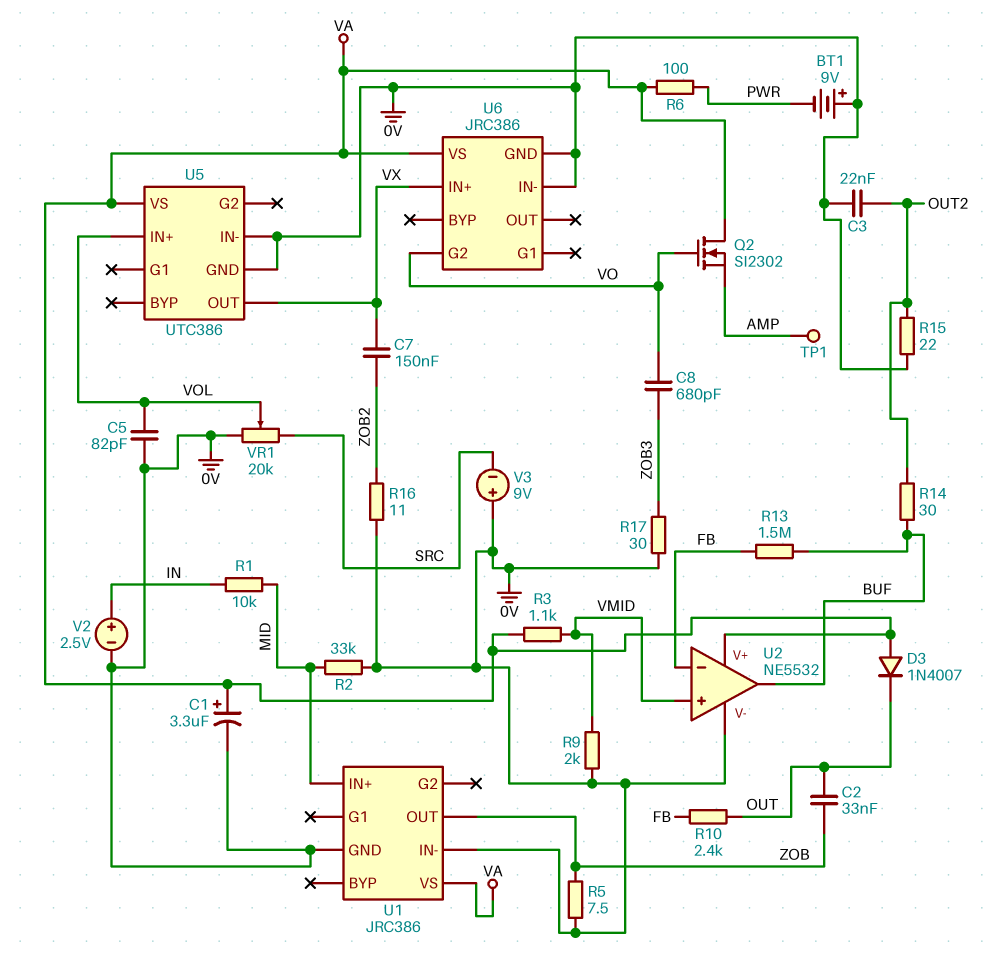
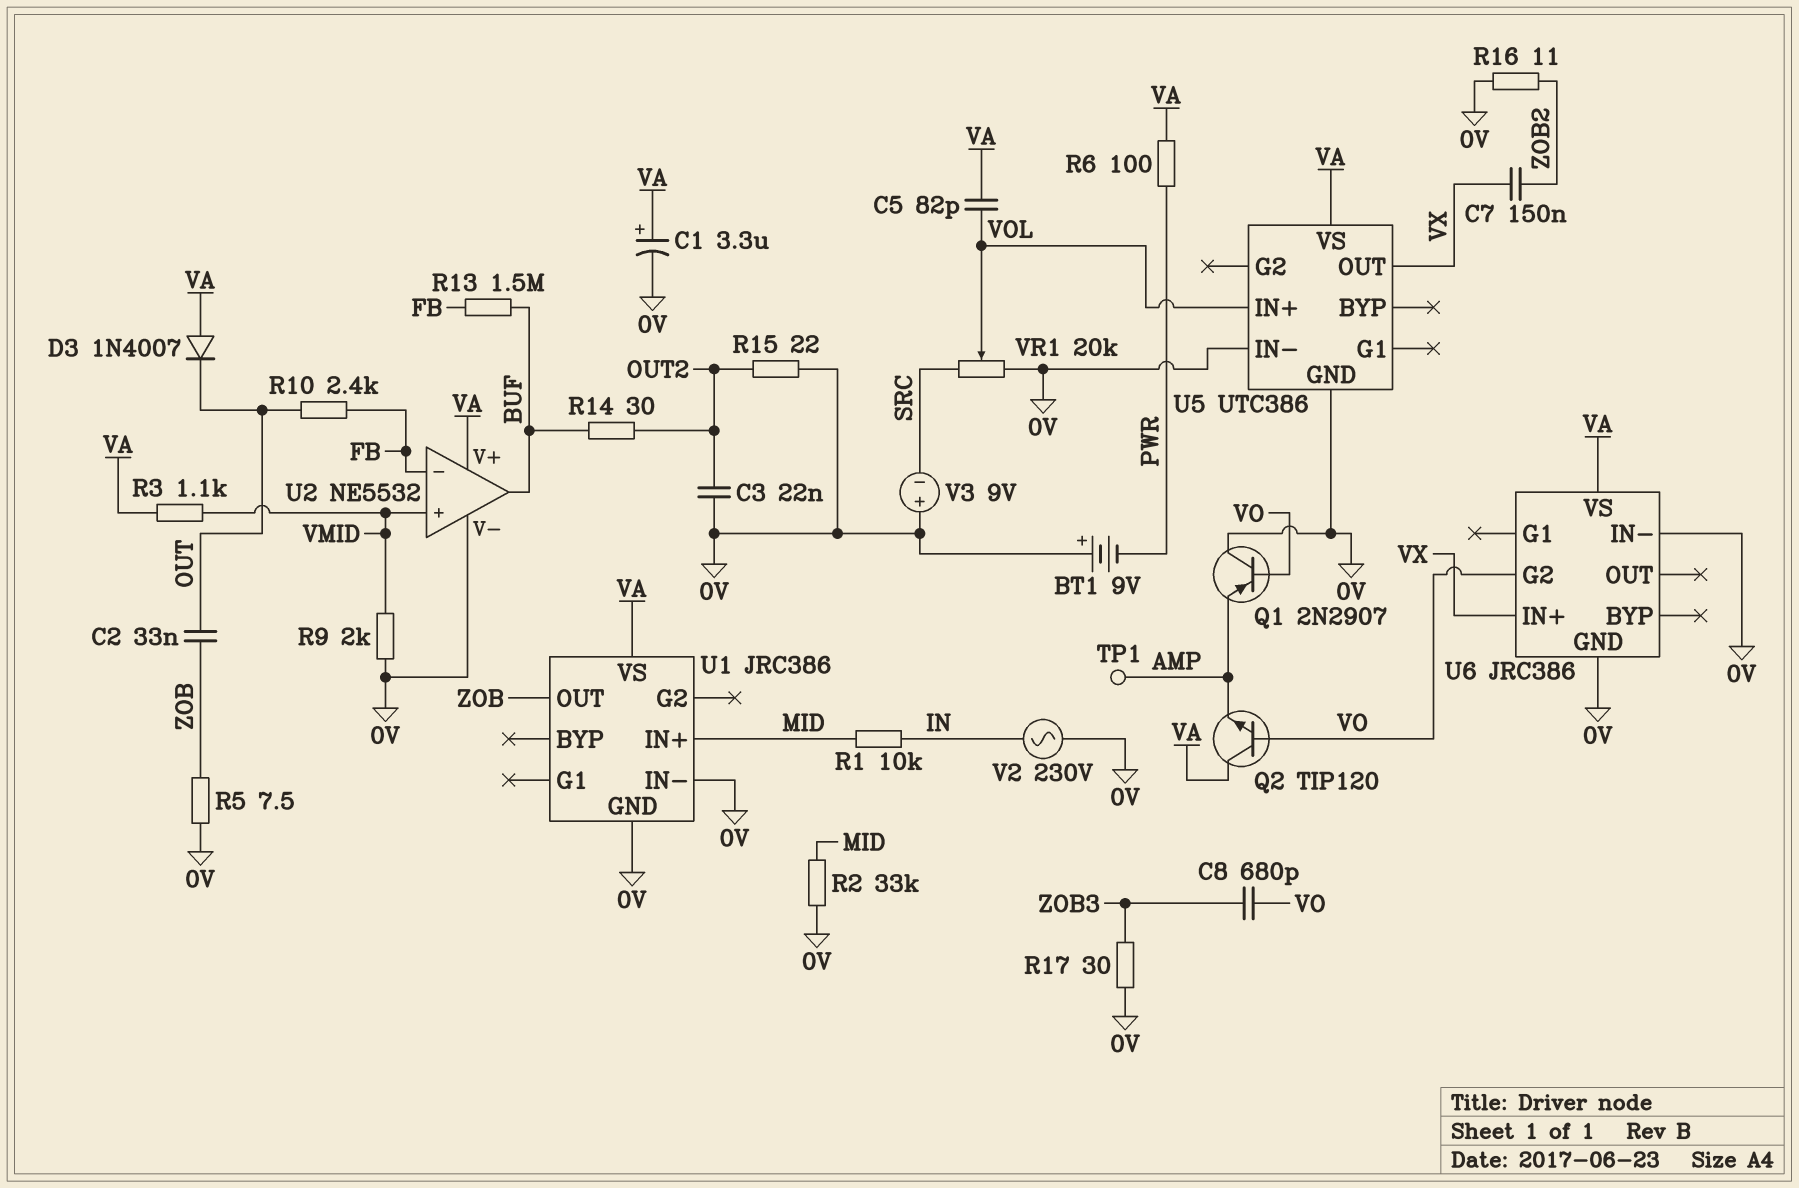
C5: 82pF (0V, VOL) -> 82pF (VA, VOL)
Q1: none -> PNP 2N2907 (B VO, C 0V, E AMP)
Q2: NMOS SI2302 (G VO, D VA, S AMP) -> NPN TIP120 (B VO, C VA, E AMP)
V2: 2.5V (plus IN, minus 0V) -> AC 230V (0V, IN)

